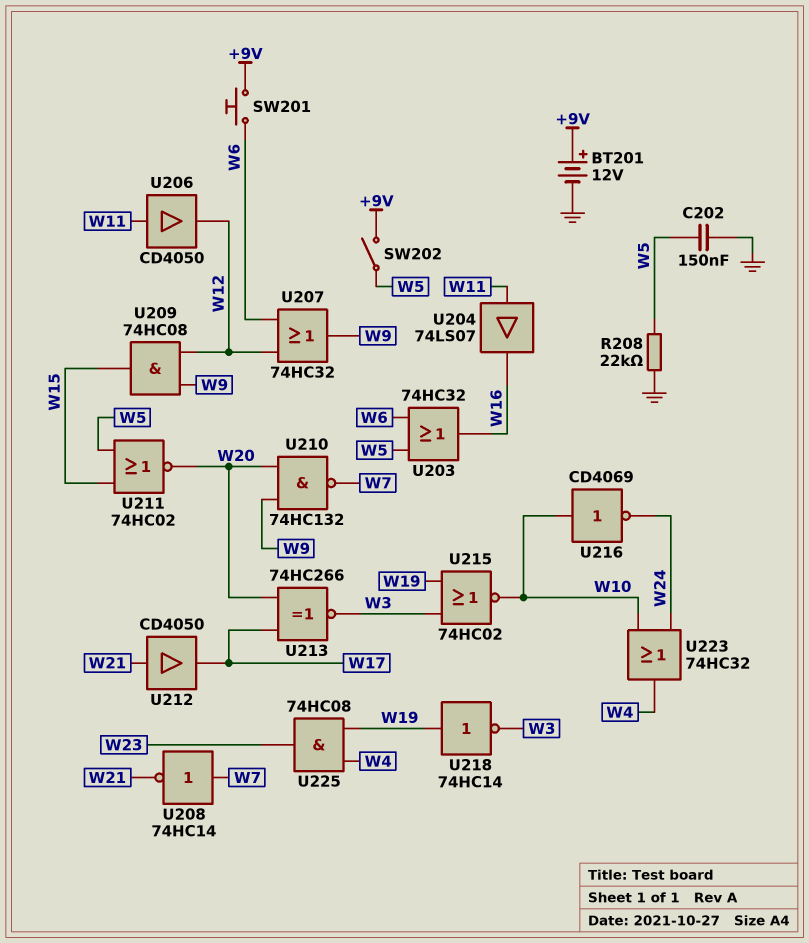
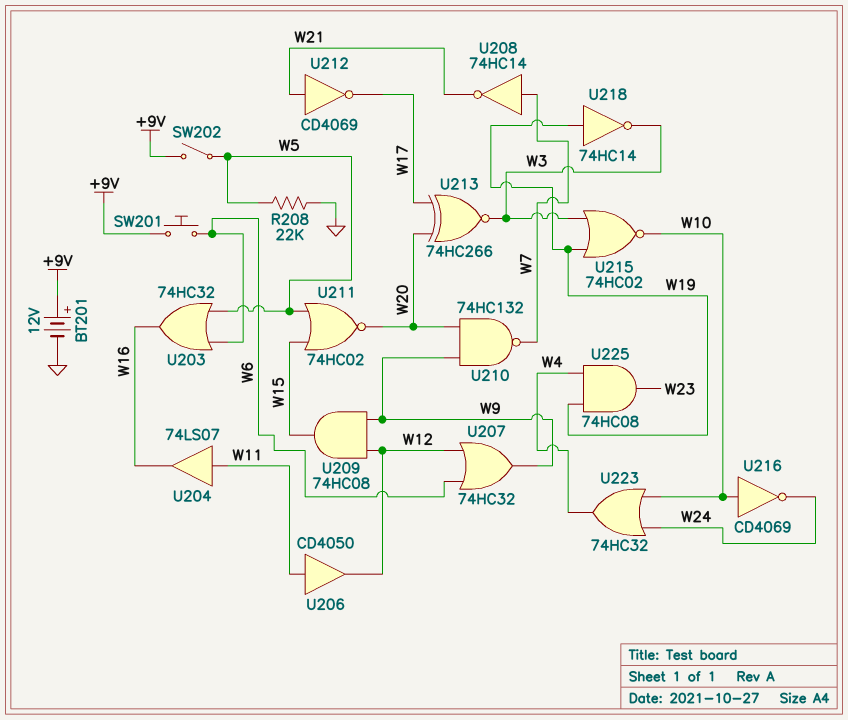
C202: 150nF (GND, W5) -> none
U212: buffer CD4050 (in W21, out W17) -> NOT CD4069 (in W21, out W17)

